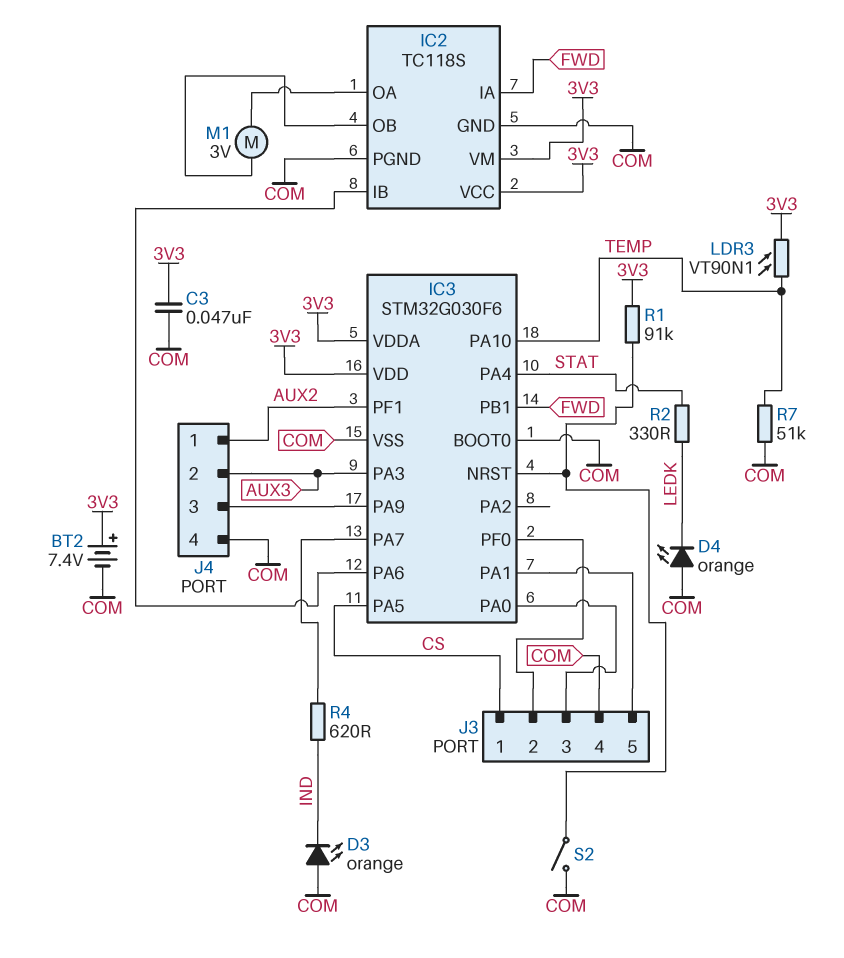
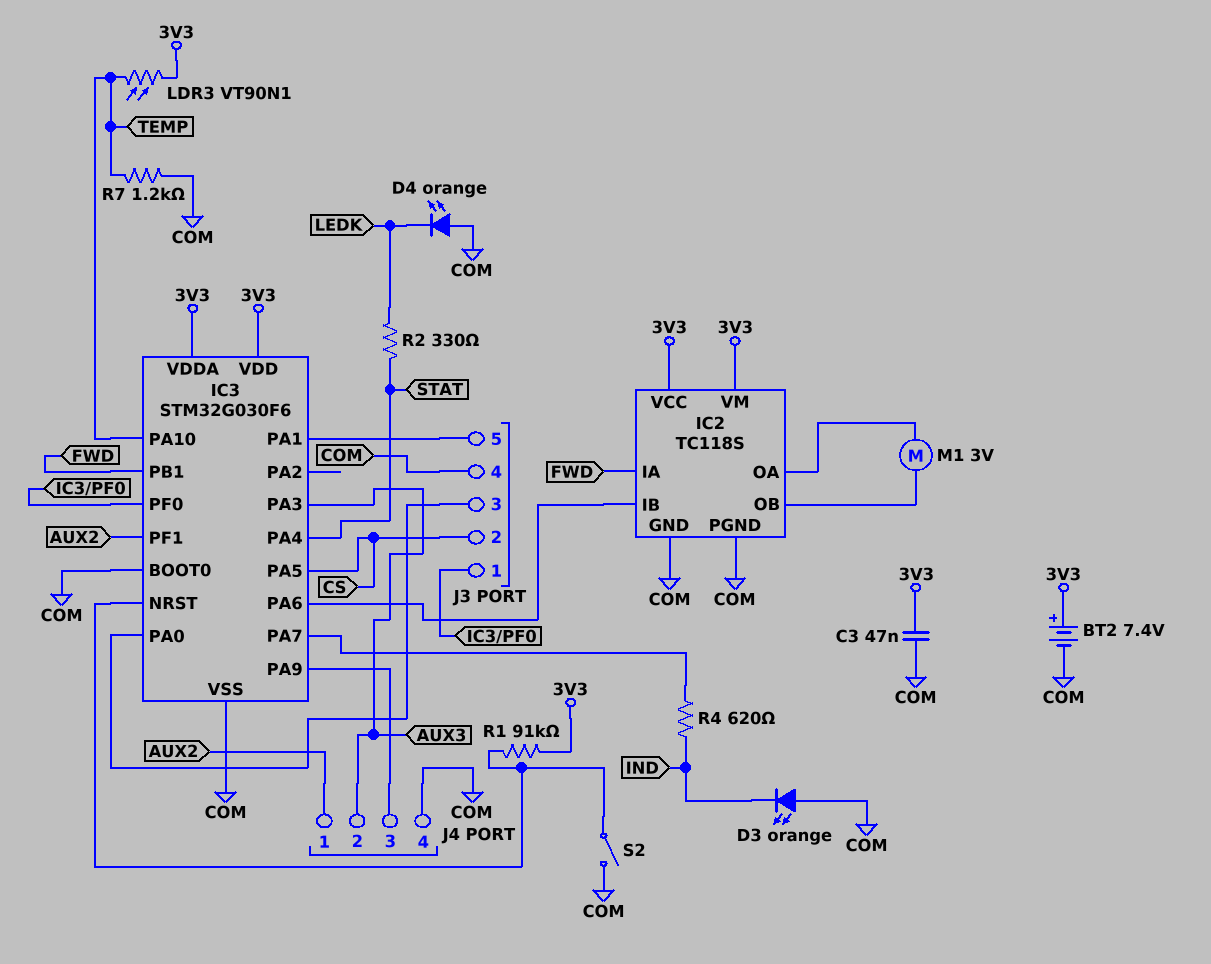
J3 pin 1: CS -> IC3/PF0
J3 pin 2: IC3/PF0 -> CS
R7: 51k (COM, TEMP) -> 1.2k (COM, TEMP)

